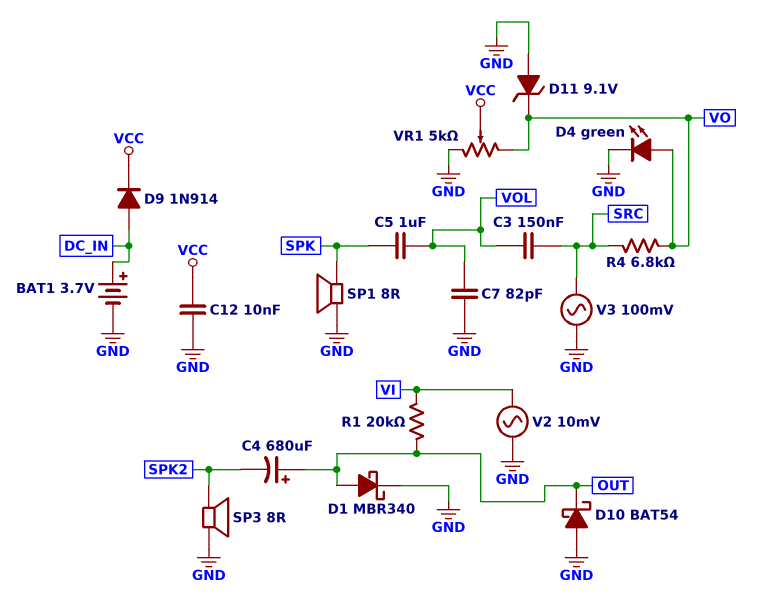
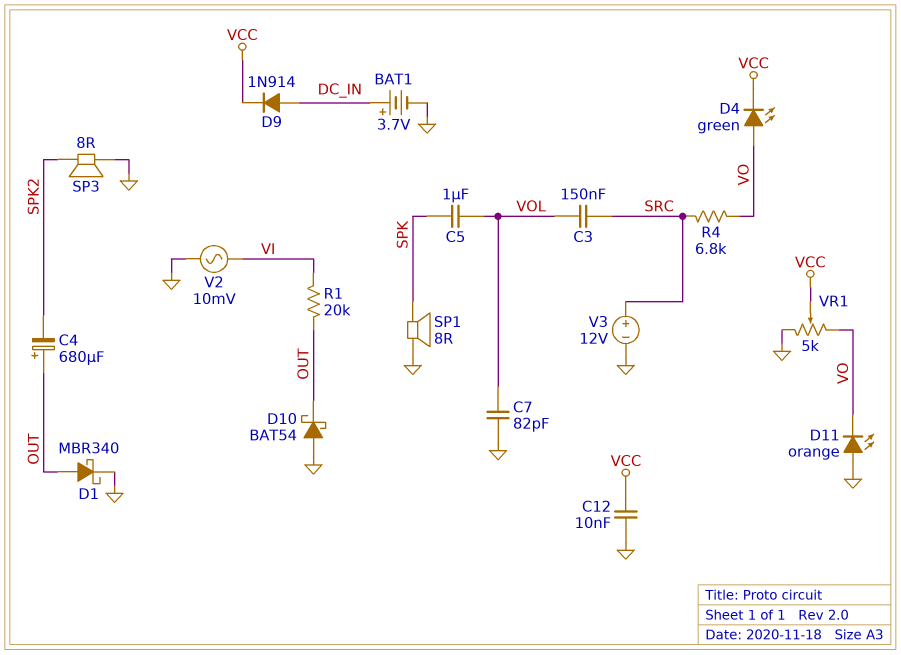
D4: LED green (A VO, K GND) -> LED green (A VO, K VCC)
D11: zener 9.1V (A GND, K VO) -> LED orange (A GND, K VO)
V3: AC 100mV (GND, SRC) -> 12V (plus SRC, minus GND)

